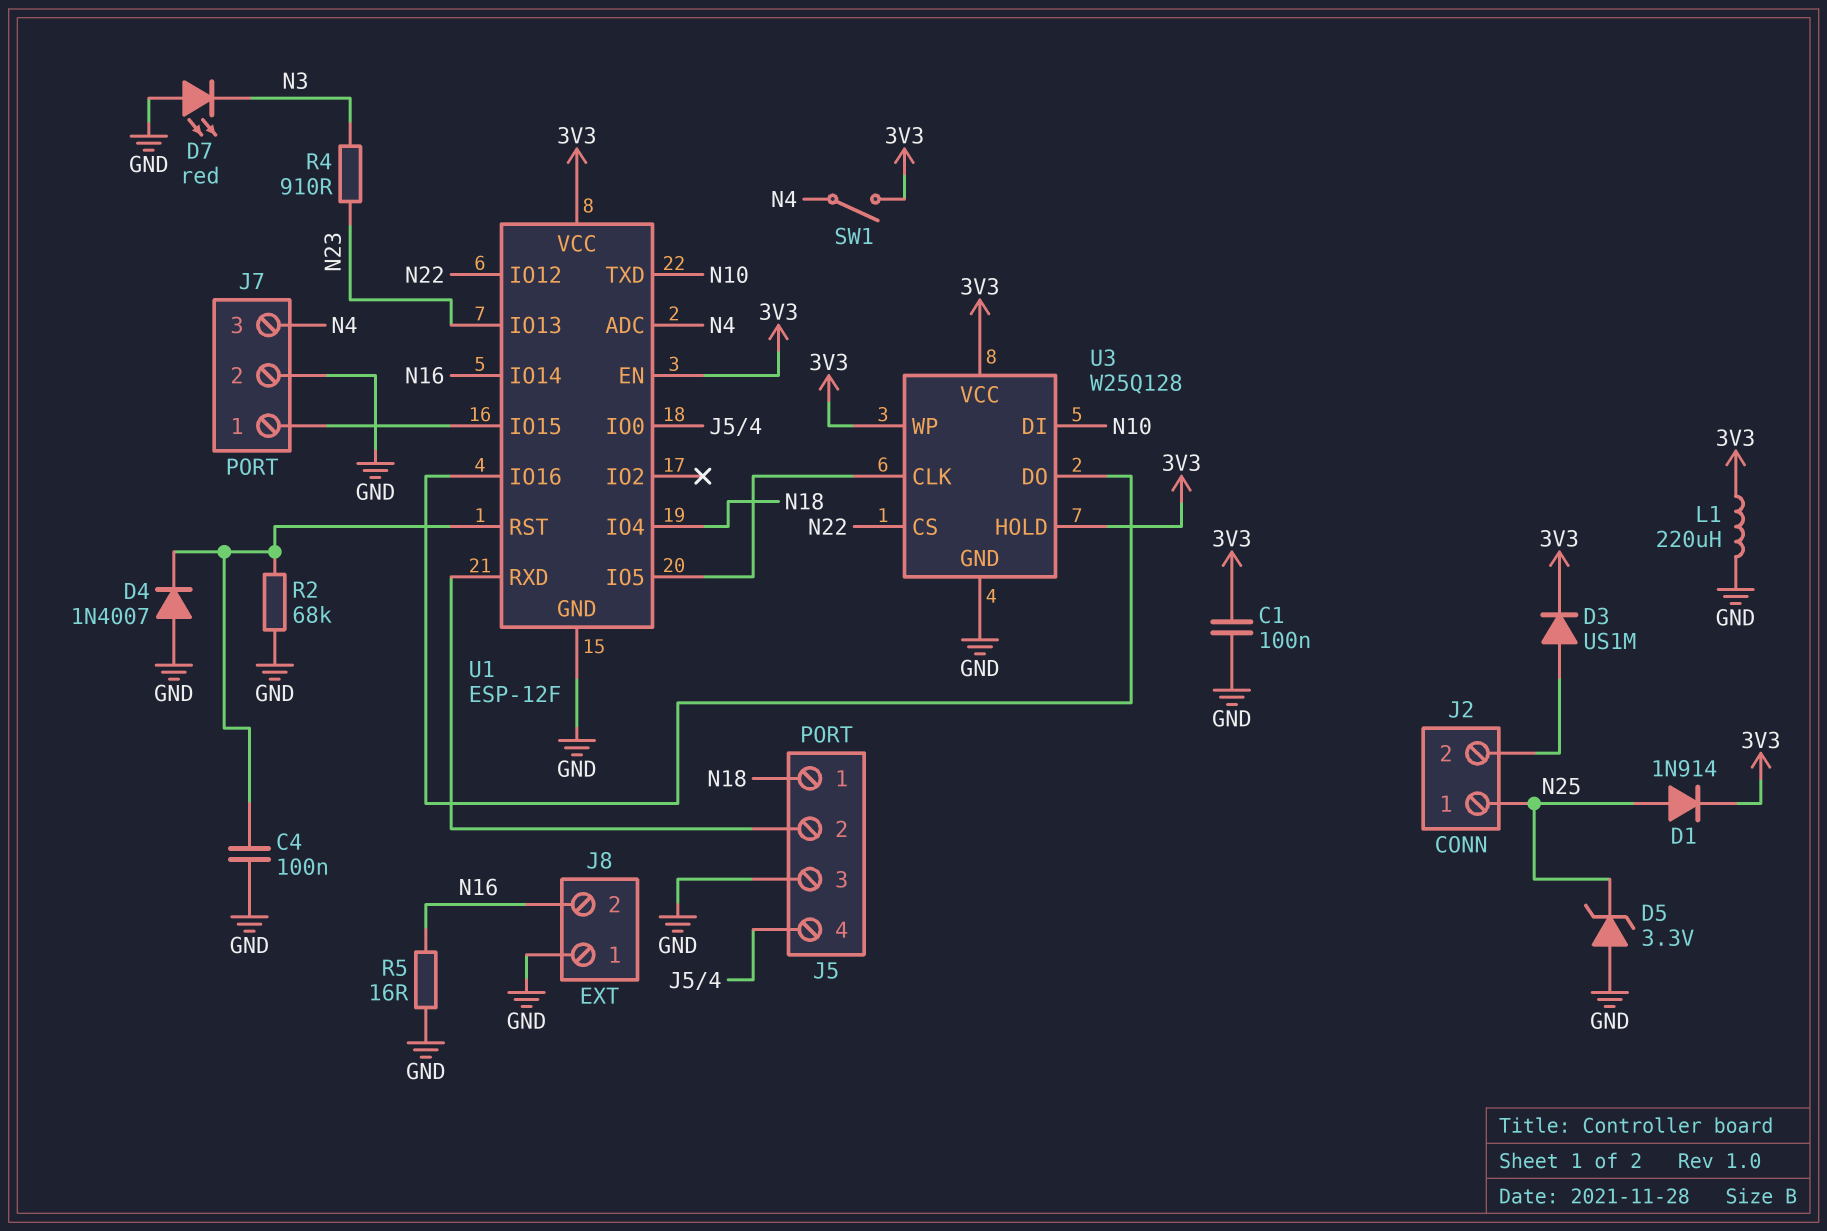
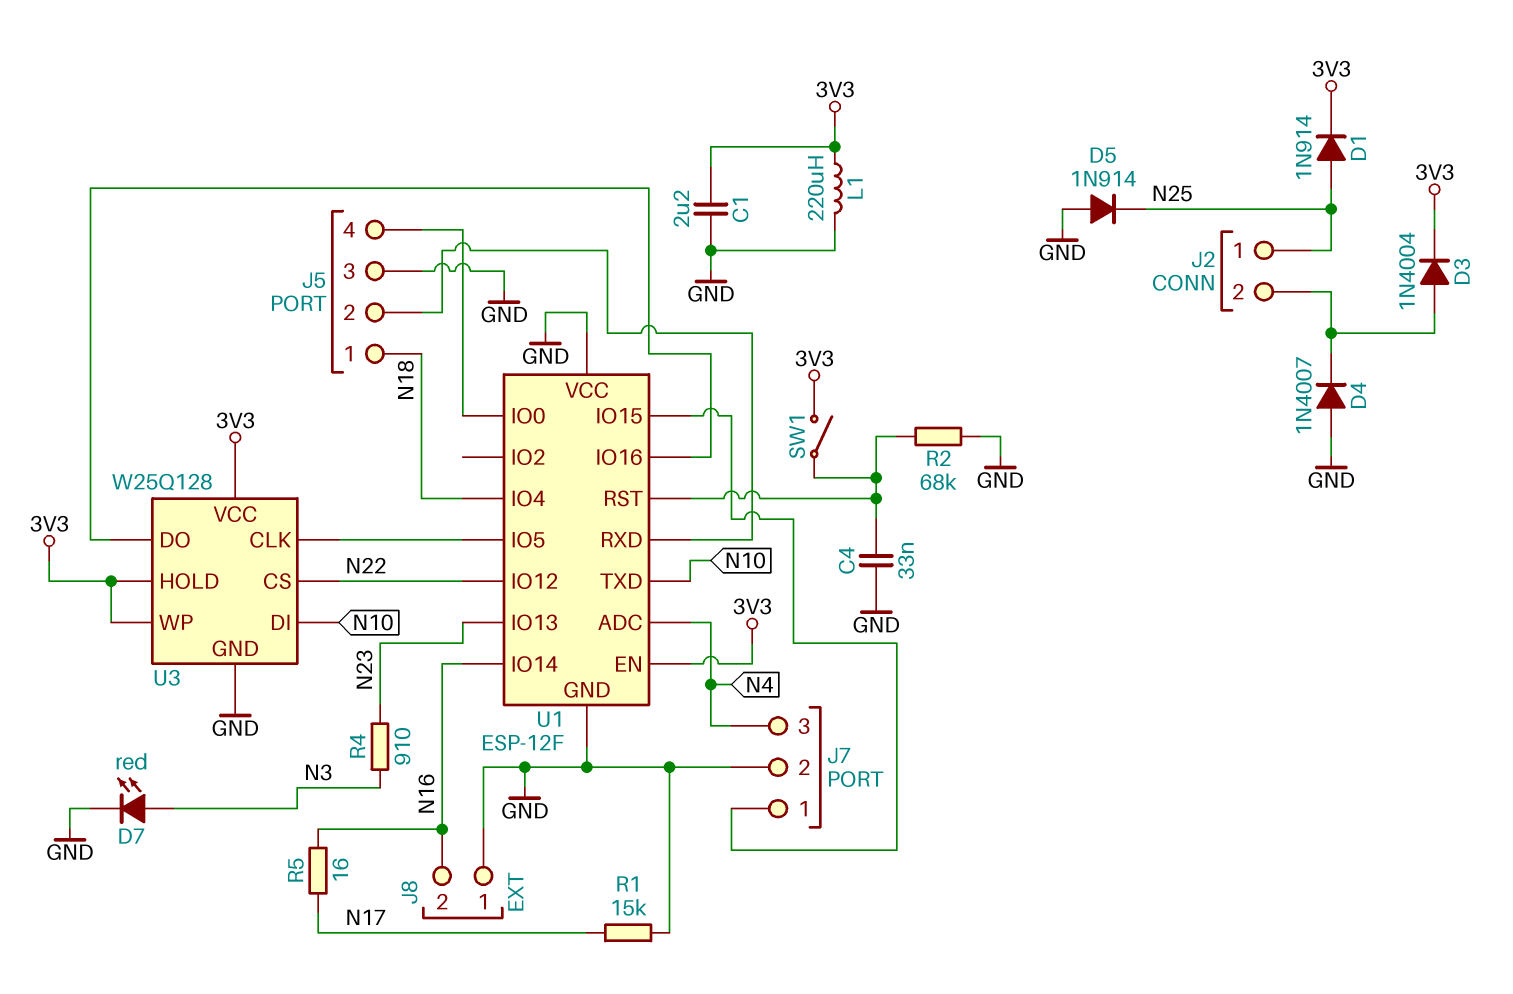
C1: 100nF (3V3, GND) -> 2.2uF (3V3, GND)
C4: 100nF (GND, U1/RST) -> 33nF (GND, U1/RST)
D3: diode US1M (A J2/2, K 3V3) -> diode 1N4004 (A J2/2, K 3V3)
D4: diode 1N4007 (A GND, K U1/RST) -> diode 1N4007 (A GND, K J2/2)
D5: zener 3.3V (A GND, K N25) -> diode 1N914 (A GND, K N25)
D7: LED red (A GND, K N3) -> LED red (A N3, K GND)
R1: none -> 15k (GND, N17)
R5: 16 (GND, N16) -> 16 (N16, N17)
SW1: switch (3V3, N4) -> switch (3V3, U1/RST)
U1 pin VCC: 3V3 -> GND

